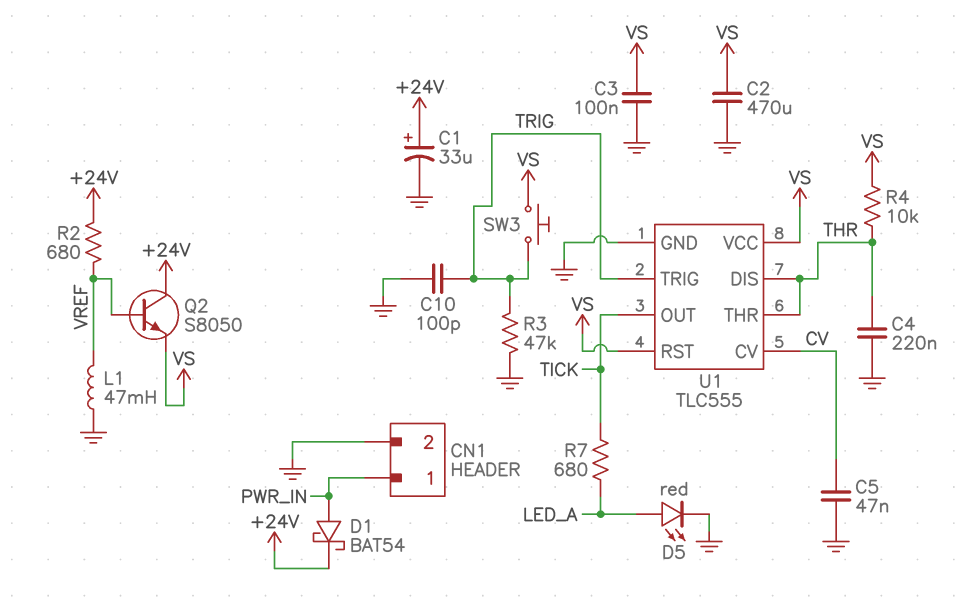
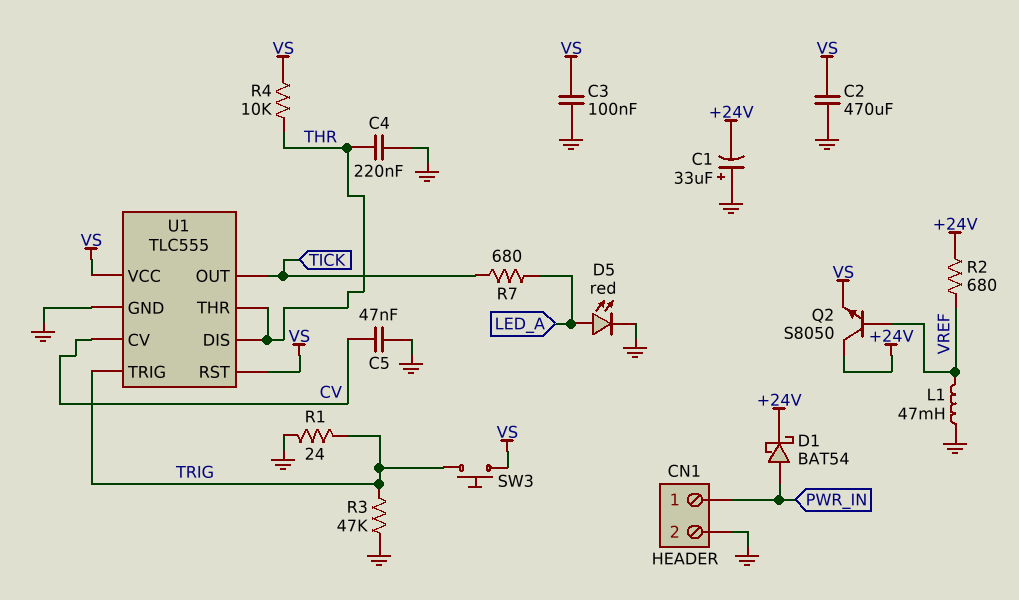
C1: 33uF (plus +24V, minus GND) -> 33uF (plus GND, minus +24V)
C10: 100pF (GND, TRIG) -> none
R1: none -> 24 (GND, TRIG)

